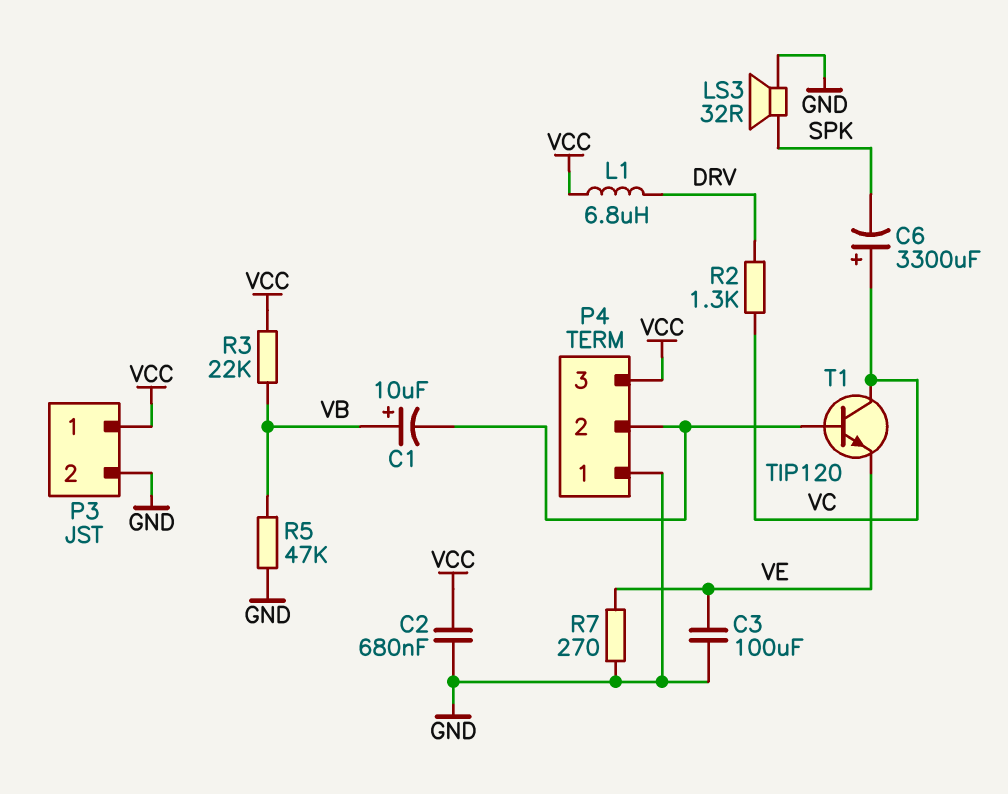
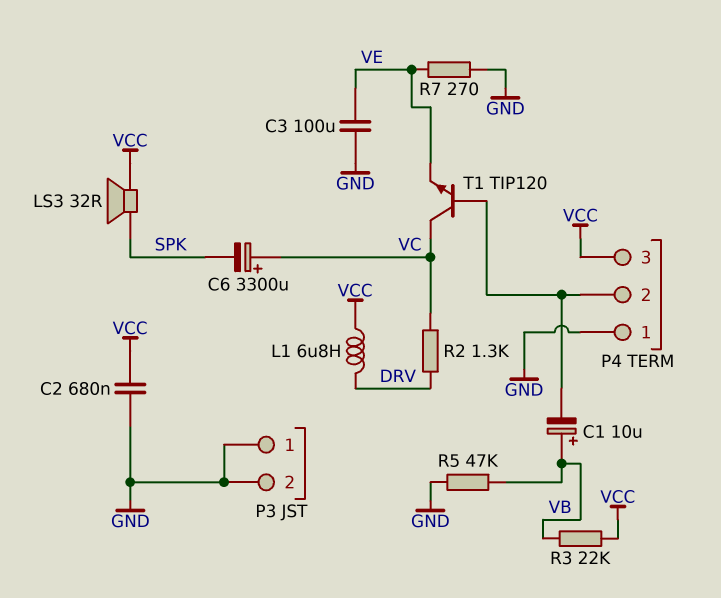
LS3: speaker 32R (GND, SPK) -> speaker 32R (SPK, VCC)
P3 pin 1: VCC -> GND

